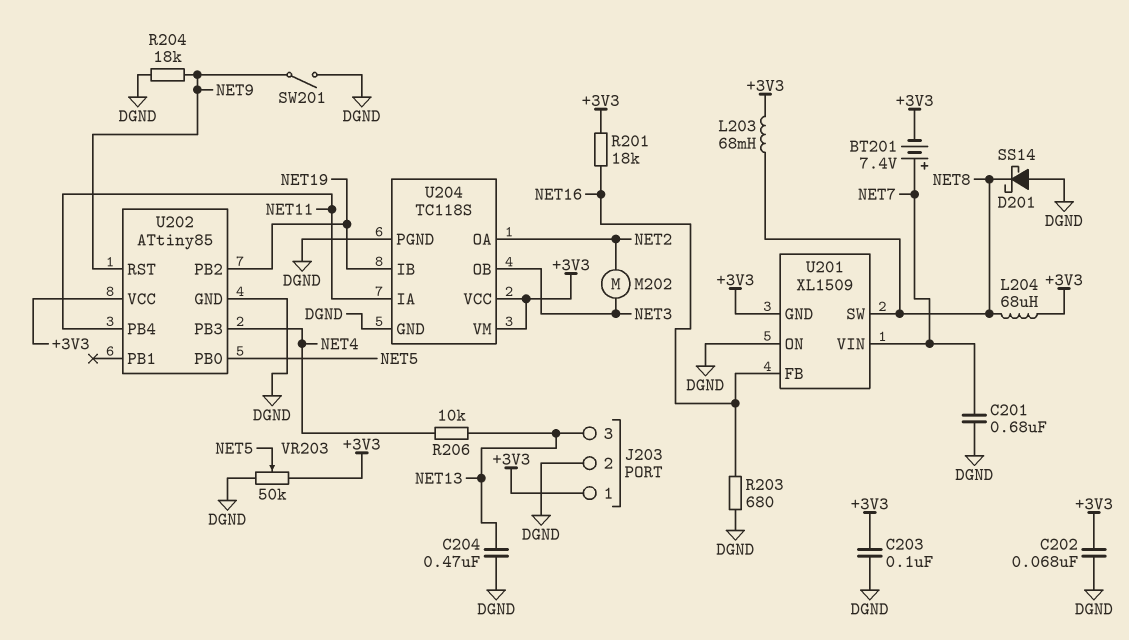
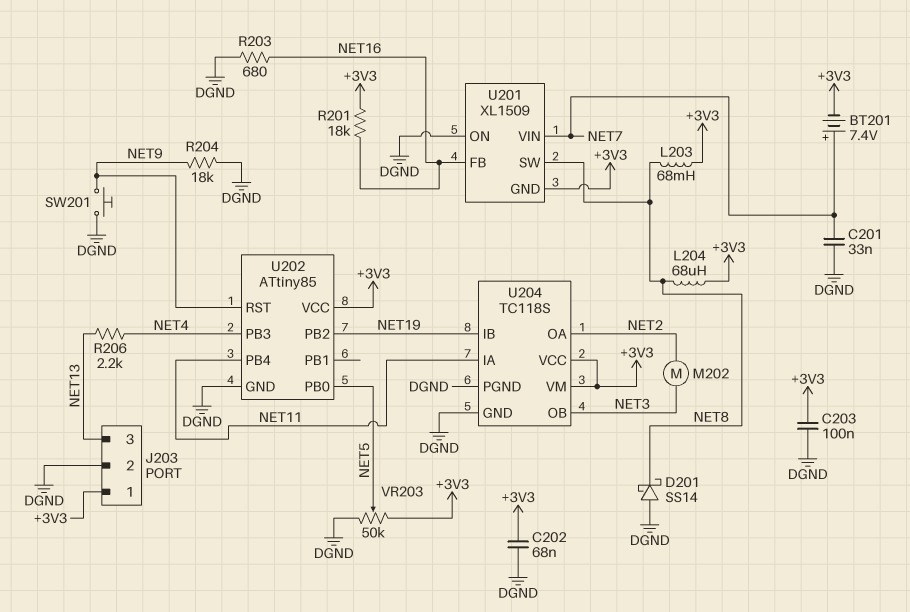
C201: 680nF (DGND, NET7) -> 33nF (DGND, NET7)
C204: 470nF (DGND, NET13) -> none
R206: 10k (NET4, NET13) -> 2.2k (NET4, NET13)
SW201: switch (DGND, NET9) -> button (DGND, NET9)

